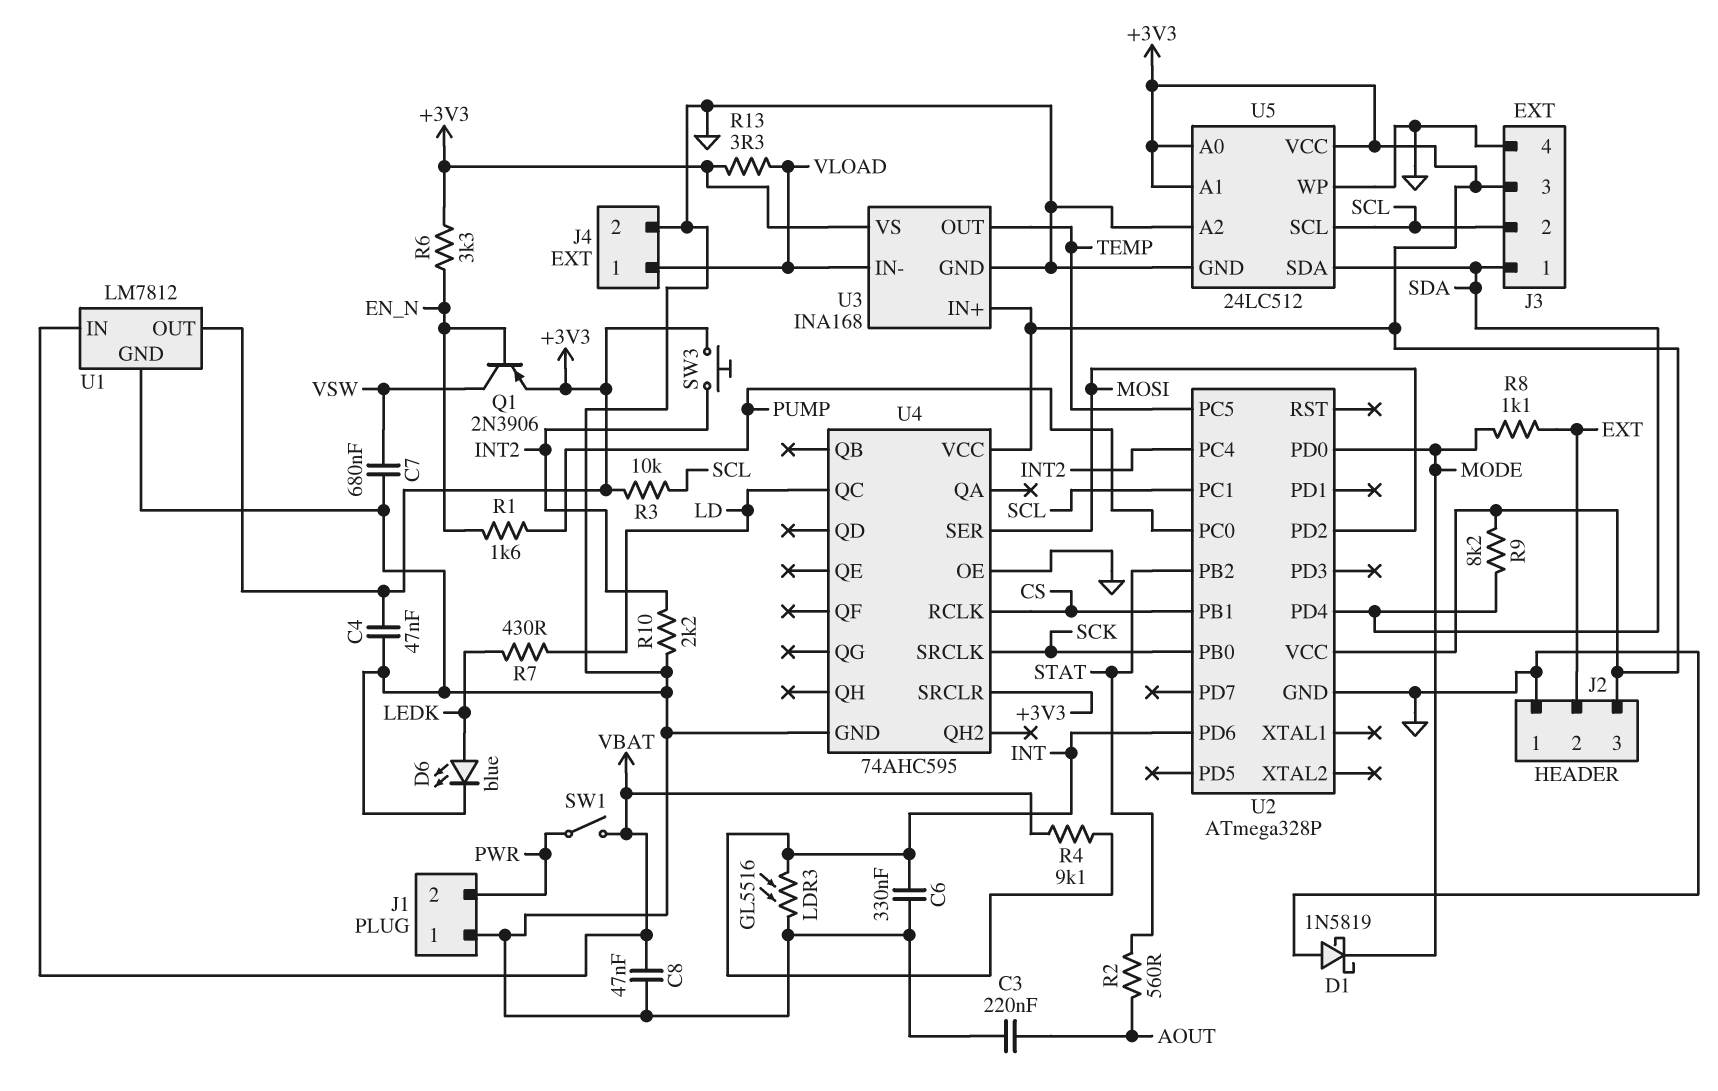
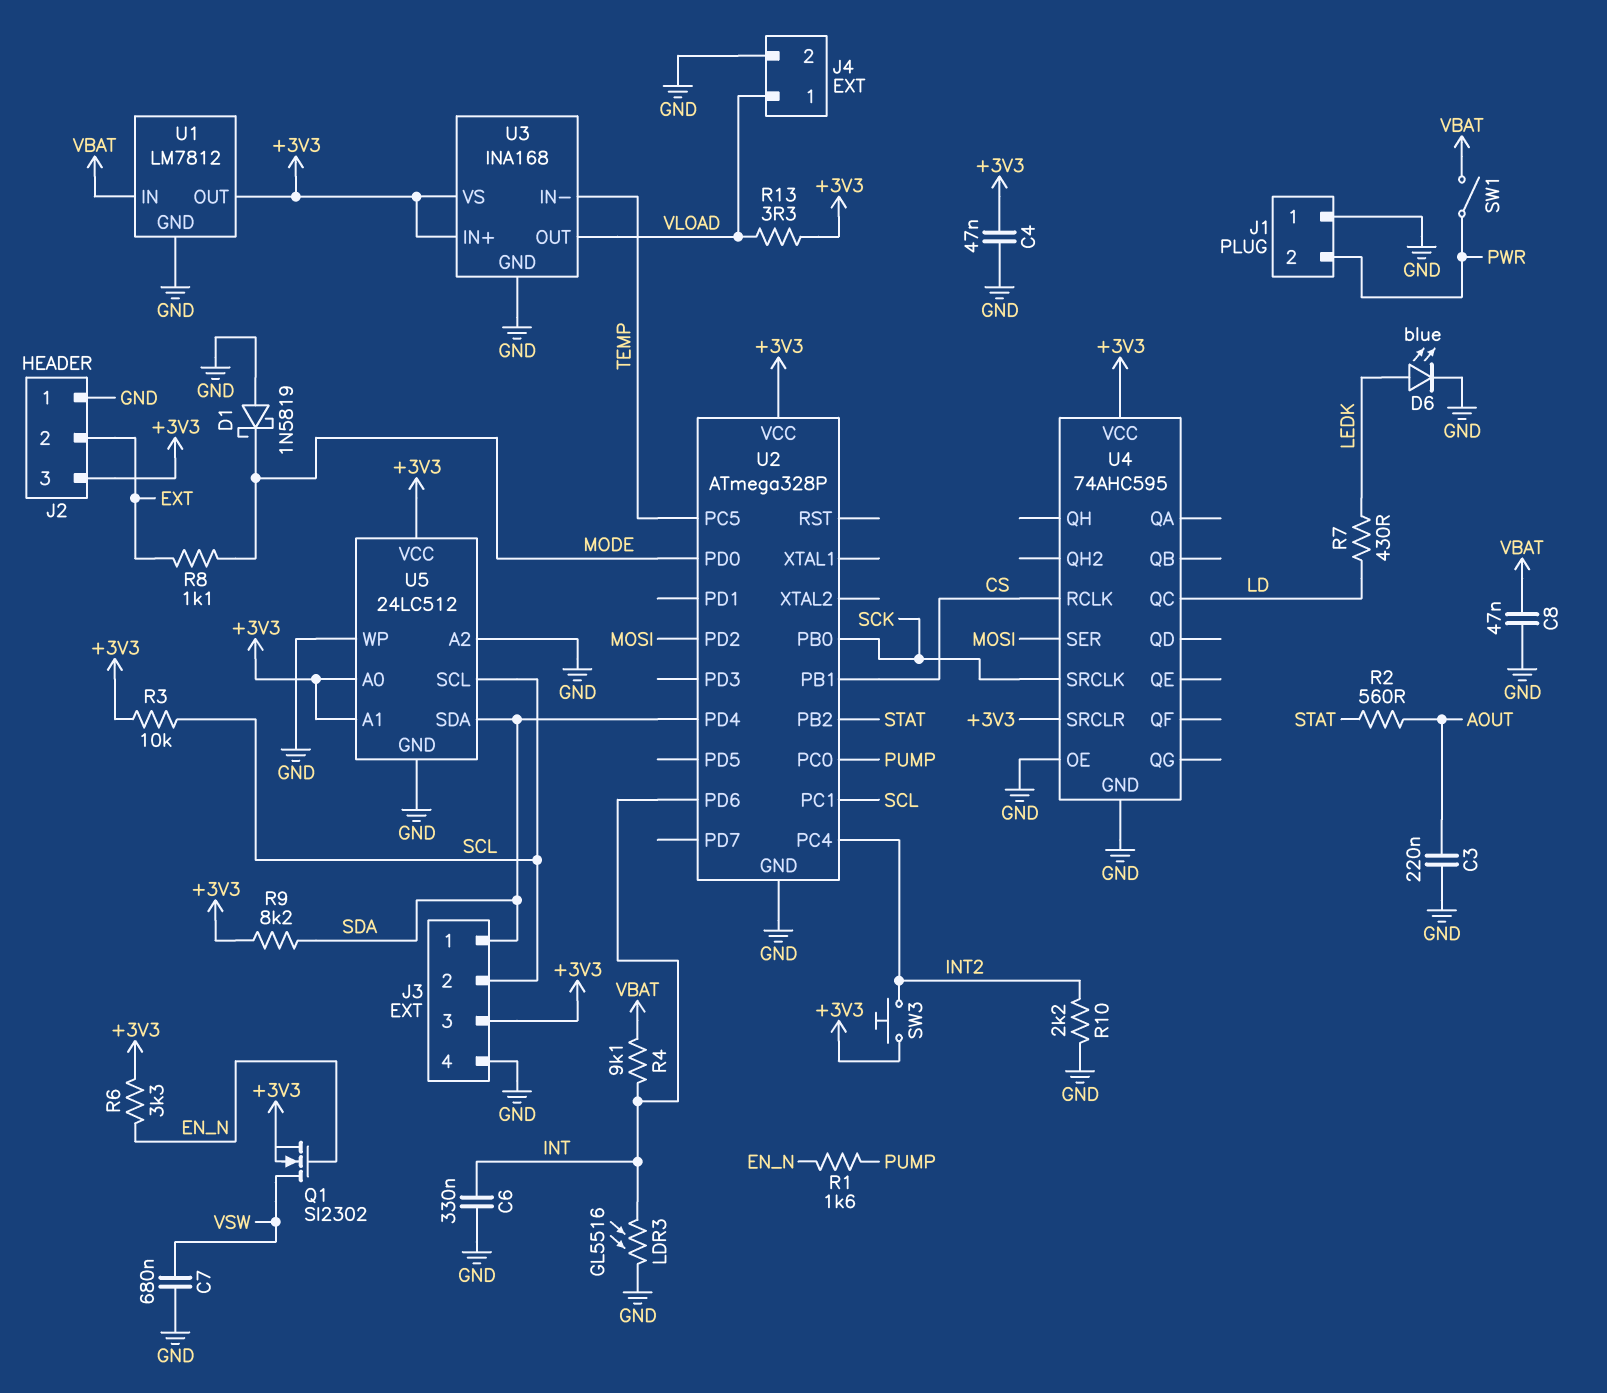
Q1: PNP 2N3906 (B EN_N, C VSW, E +3V3) -> NMOS SI2302 (G EN_N, D VSW, S +3V3)
U3 pin IN-: VLOAD -> TEMP
U3 pin OUT: TEMP -> VLOAD

